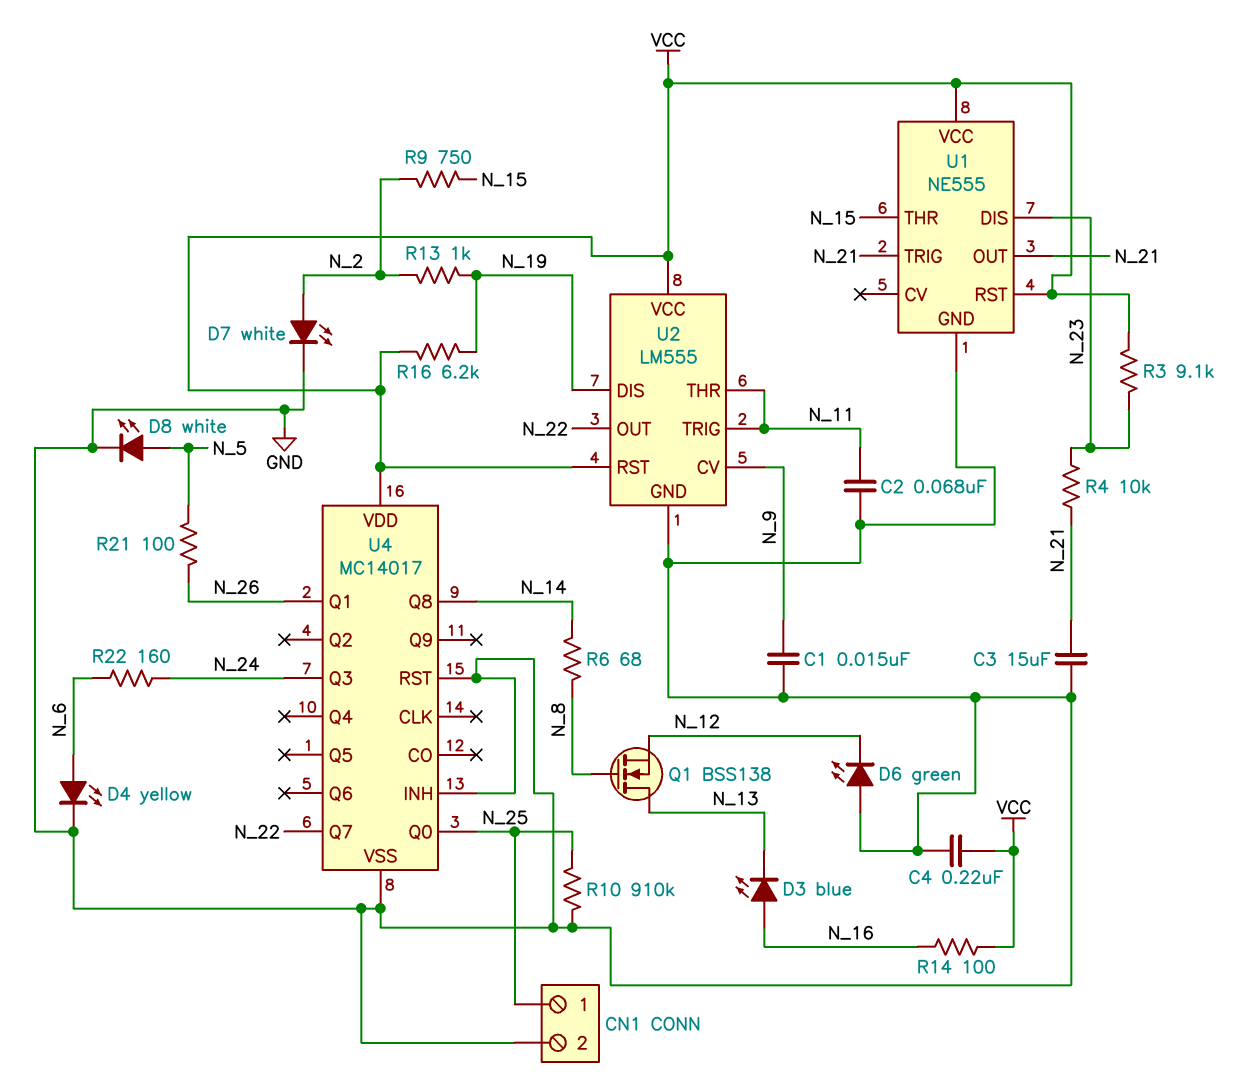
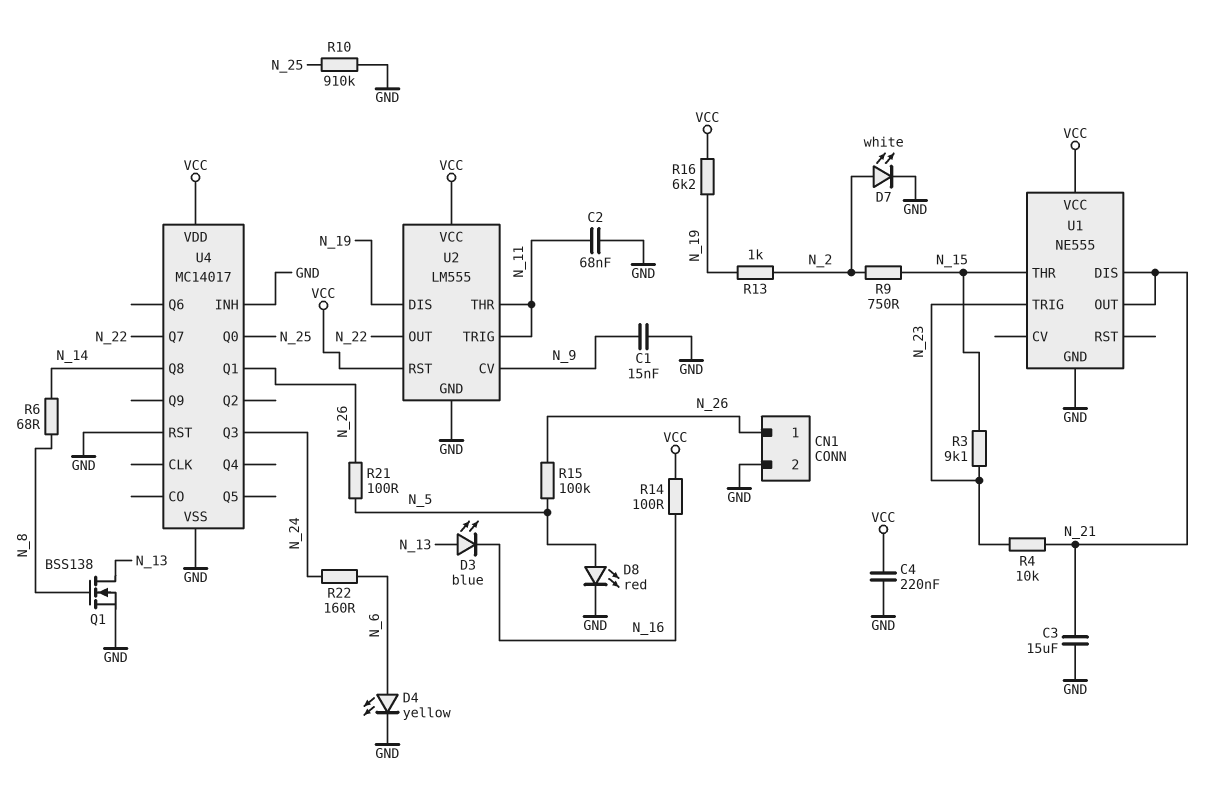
CN1 pin 1: N_25 -> N_26
D3: LED blue (A N_16, K N_13) -> LED blue (A N_13, K N_16)
D6: LED green (A GND, K N_12) -> none
D8: LED white (A N_5, K GND) -> LED red (A N_5, K GND)
Q1: NMOS BSS138 (G N_8, D N_13, S N_12) -> NMOS BSS138 (G N_8, D N_13, S GND)
R3: 9.1k (N_23, VCC) -> 9.1k (N_15, N_23)
R15: none -> 100k (N_5, N_26)
U1 pin DIS: N_23 -> N_21
U1 pin RST: VCC -> none
U1 pin TRIG: N_21 -> N_23

